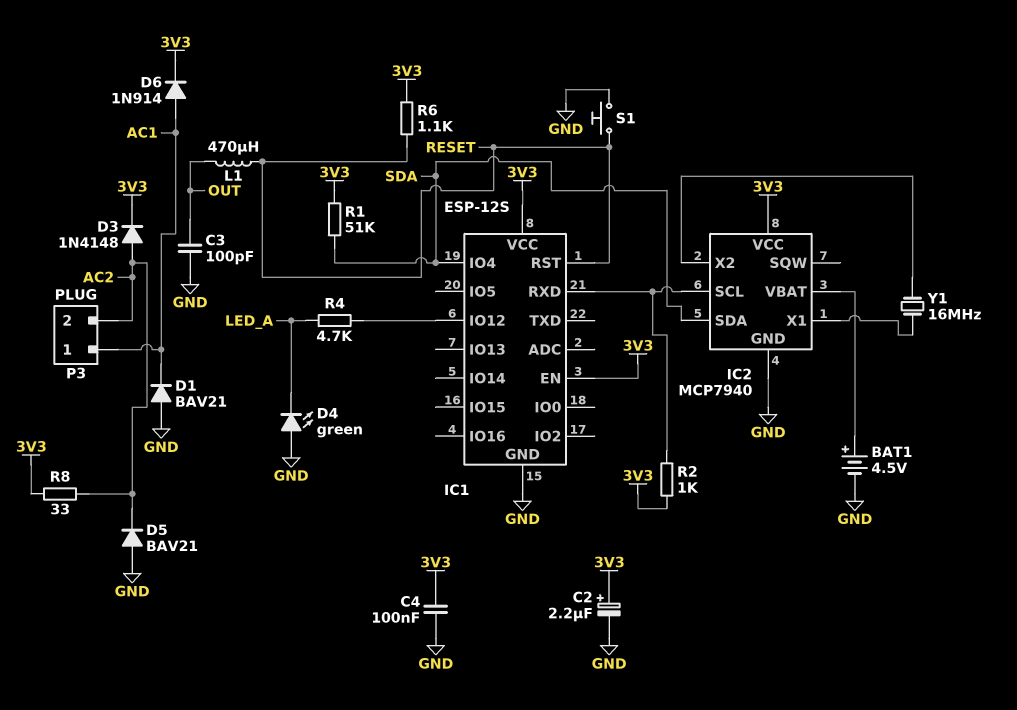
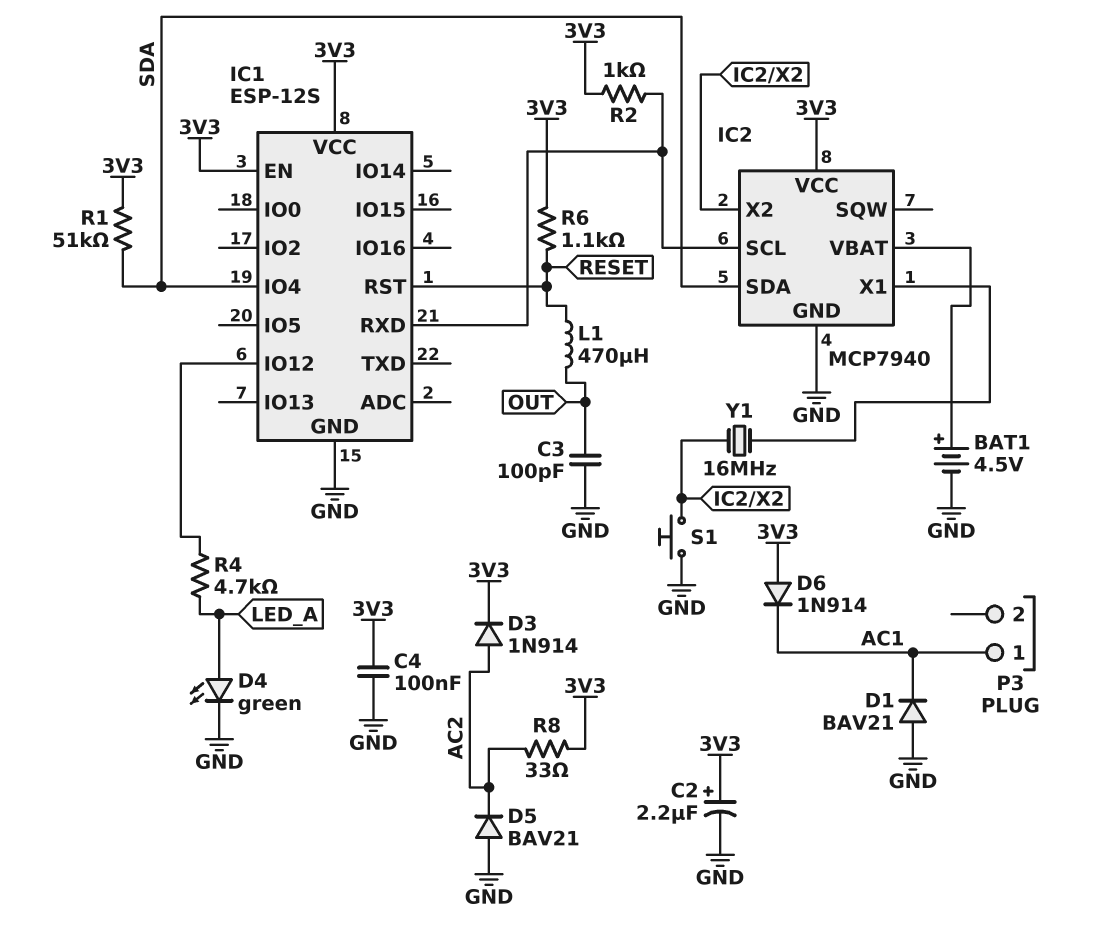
D3: diode 1N4148 (A AC2, K 3V3) -> diode 1N914 (A AC2, K 3V3)
D4: LED green (A GND, K LED_A) -> LED green (A LED_A, K GND)
D6: diode 1N914 (A AC1, K 3V3) -> diode 1N914 (A 3V3, K AC1)
P3 pin 2: AC2 -> none
S1: button (GND, RESET) -> button (GND, IC2/X2)

